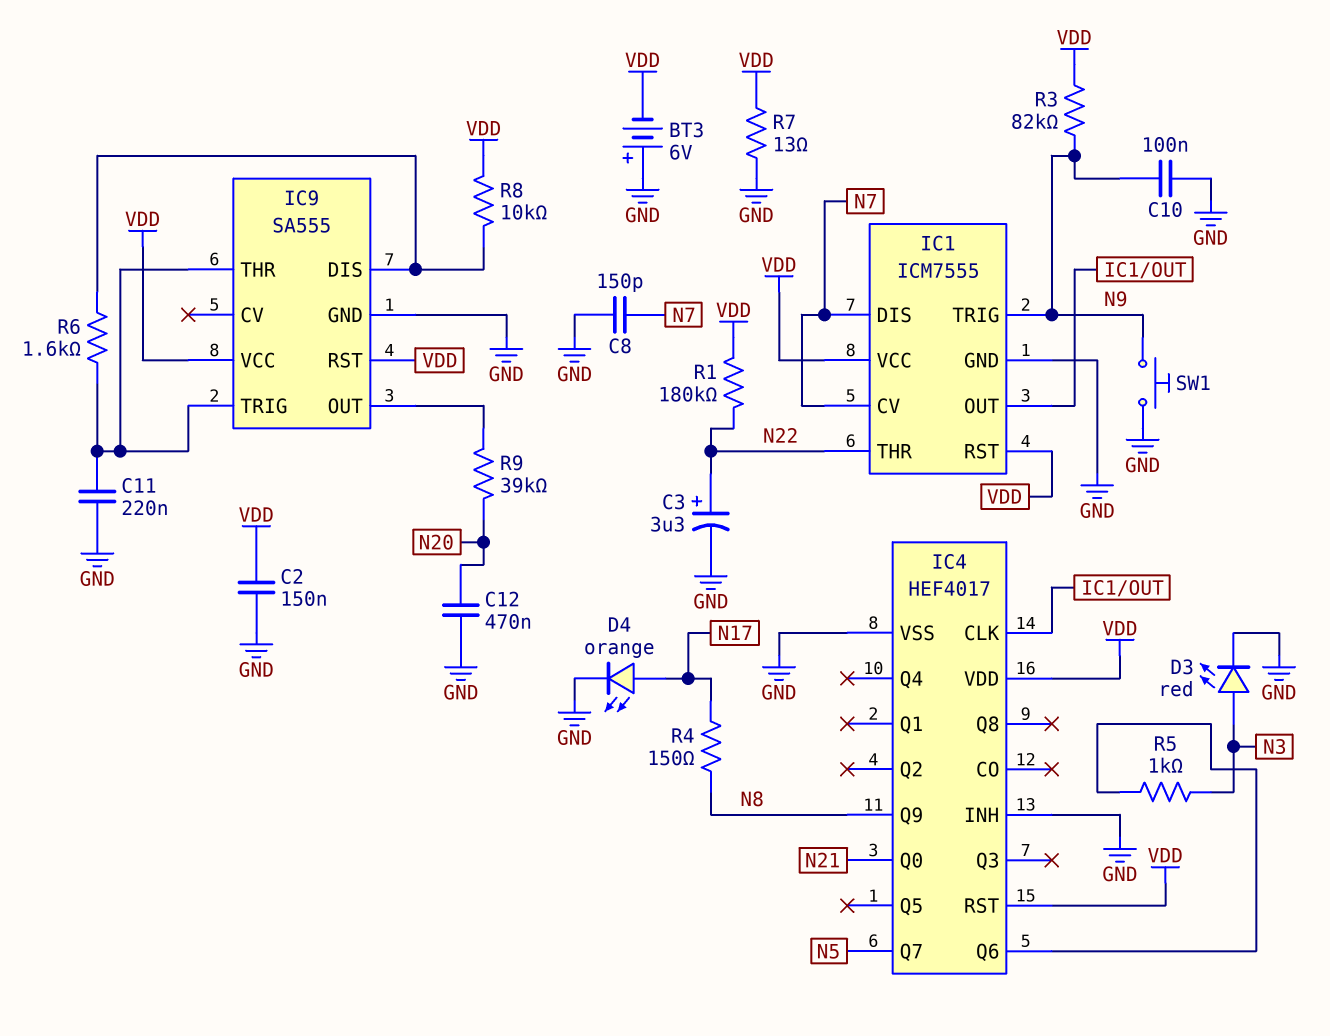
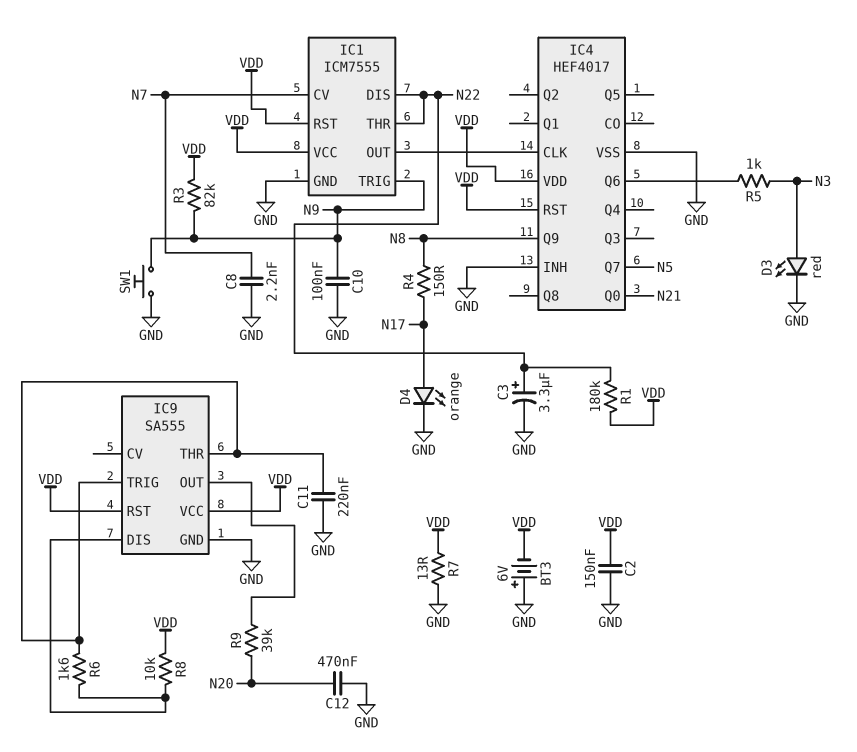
C8: 150pF (GND, N7) -> 2.2nF (GND, N7)
IC1 pin DIS: N7 -> N22

